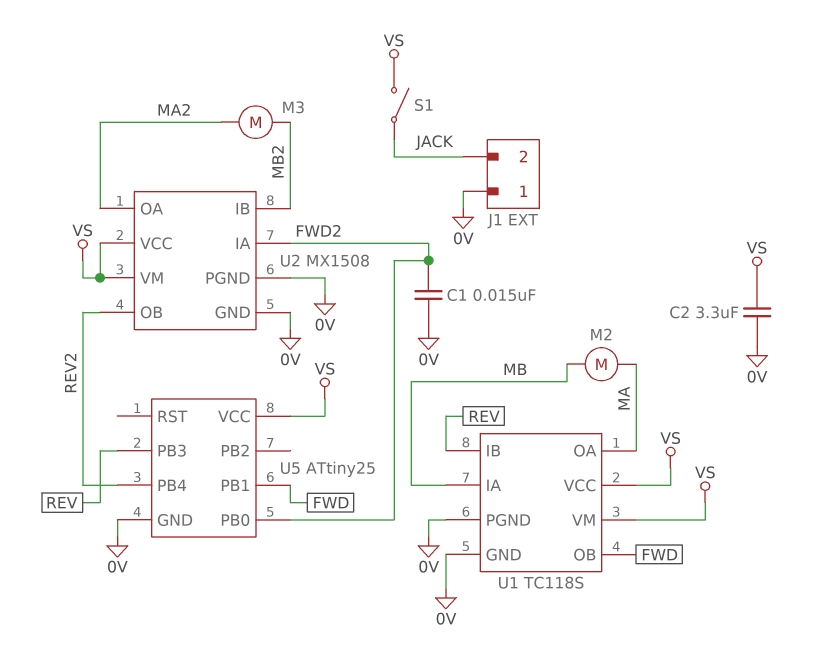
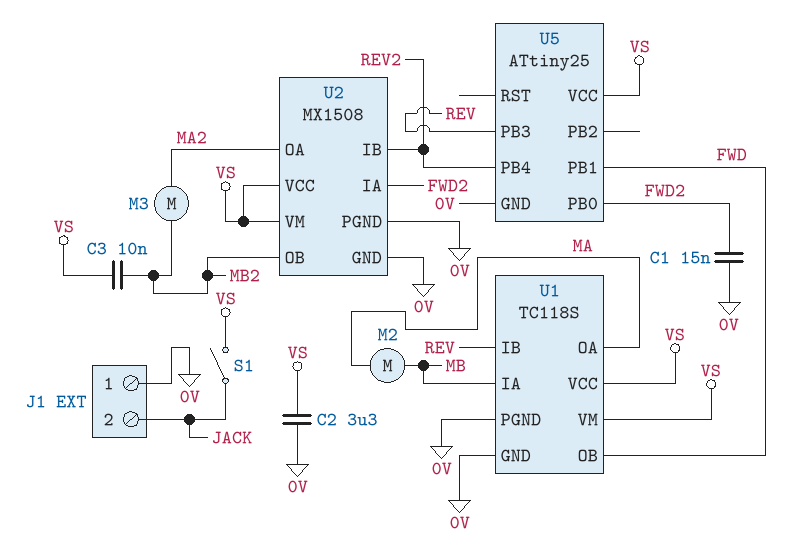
C3: none -> 10nF (MB2, VS)
U2 pin IB: MB2 -> REV2
U2 pin OB: REV2 -> MB2

